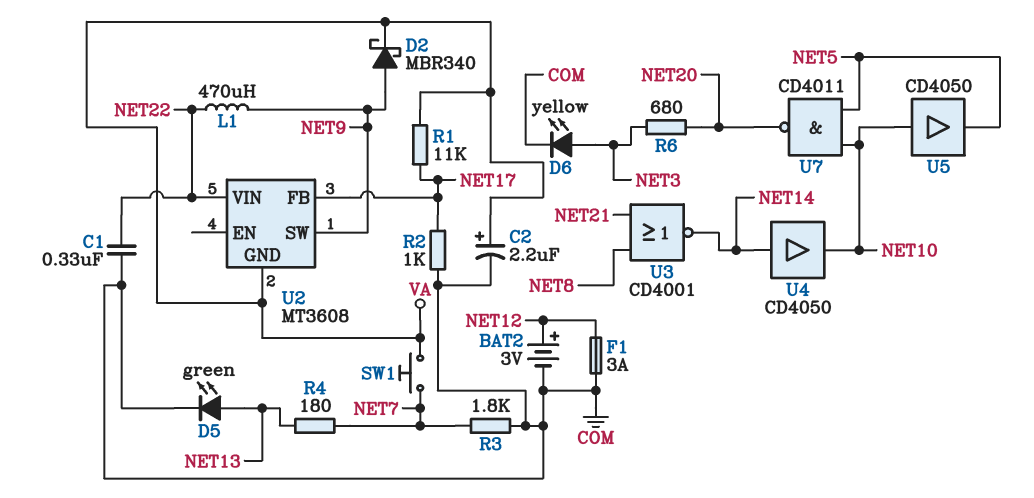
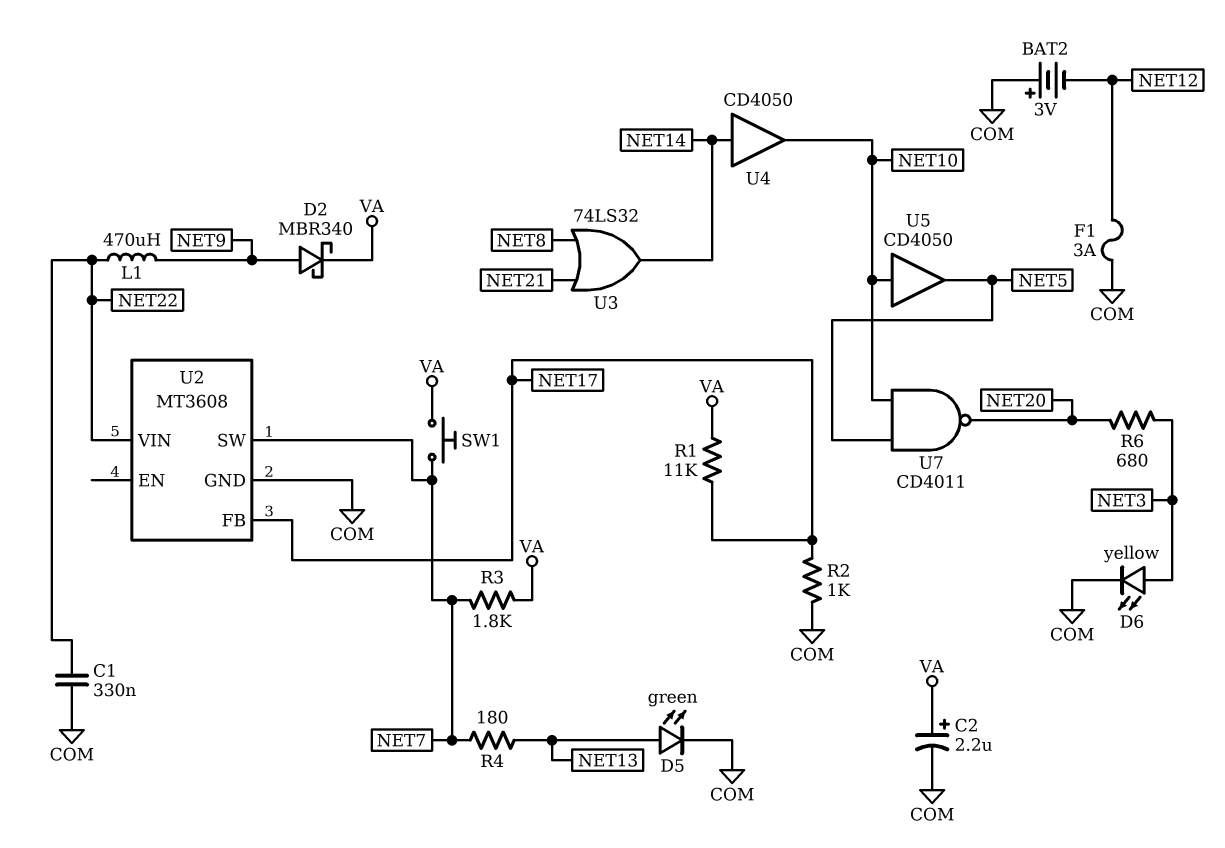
BAT2: 3V (plus NET12, minus COM) -> 3V (plus COM, minus NET12)
R3: 1.8k (COM, NET7) -> 1.8k (NET7, VA)
U2 pin GND: VA -> COM
U2 pin SW: NET9 -> NET7
U3: NOR CD4001 (in NET8, in NET21, out NET14) -> OR 74LS32 (in NET8, in NET21, out NET14)

